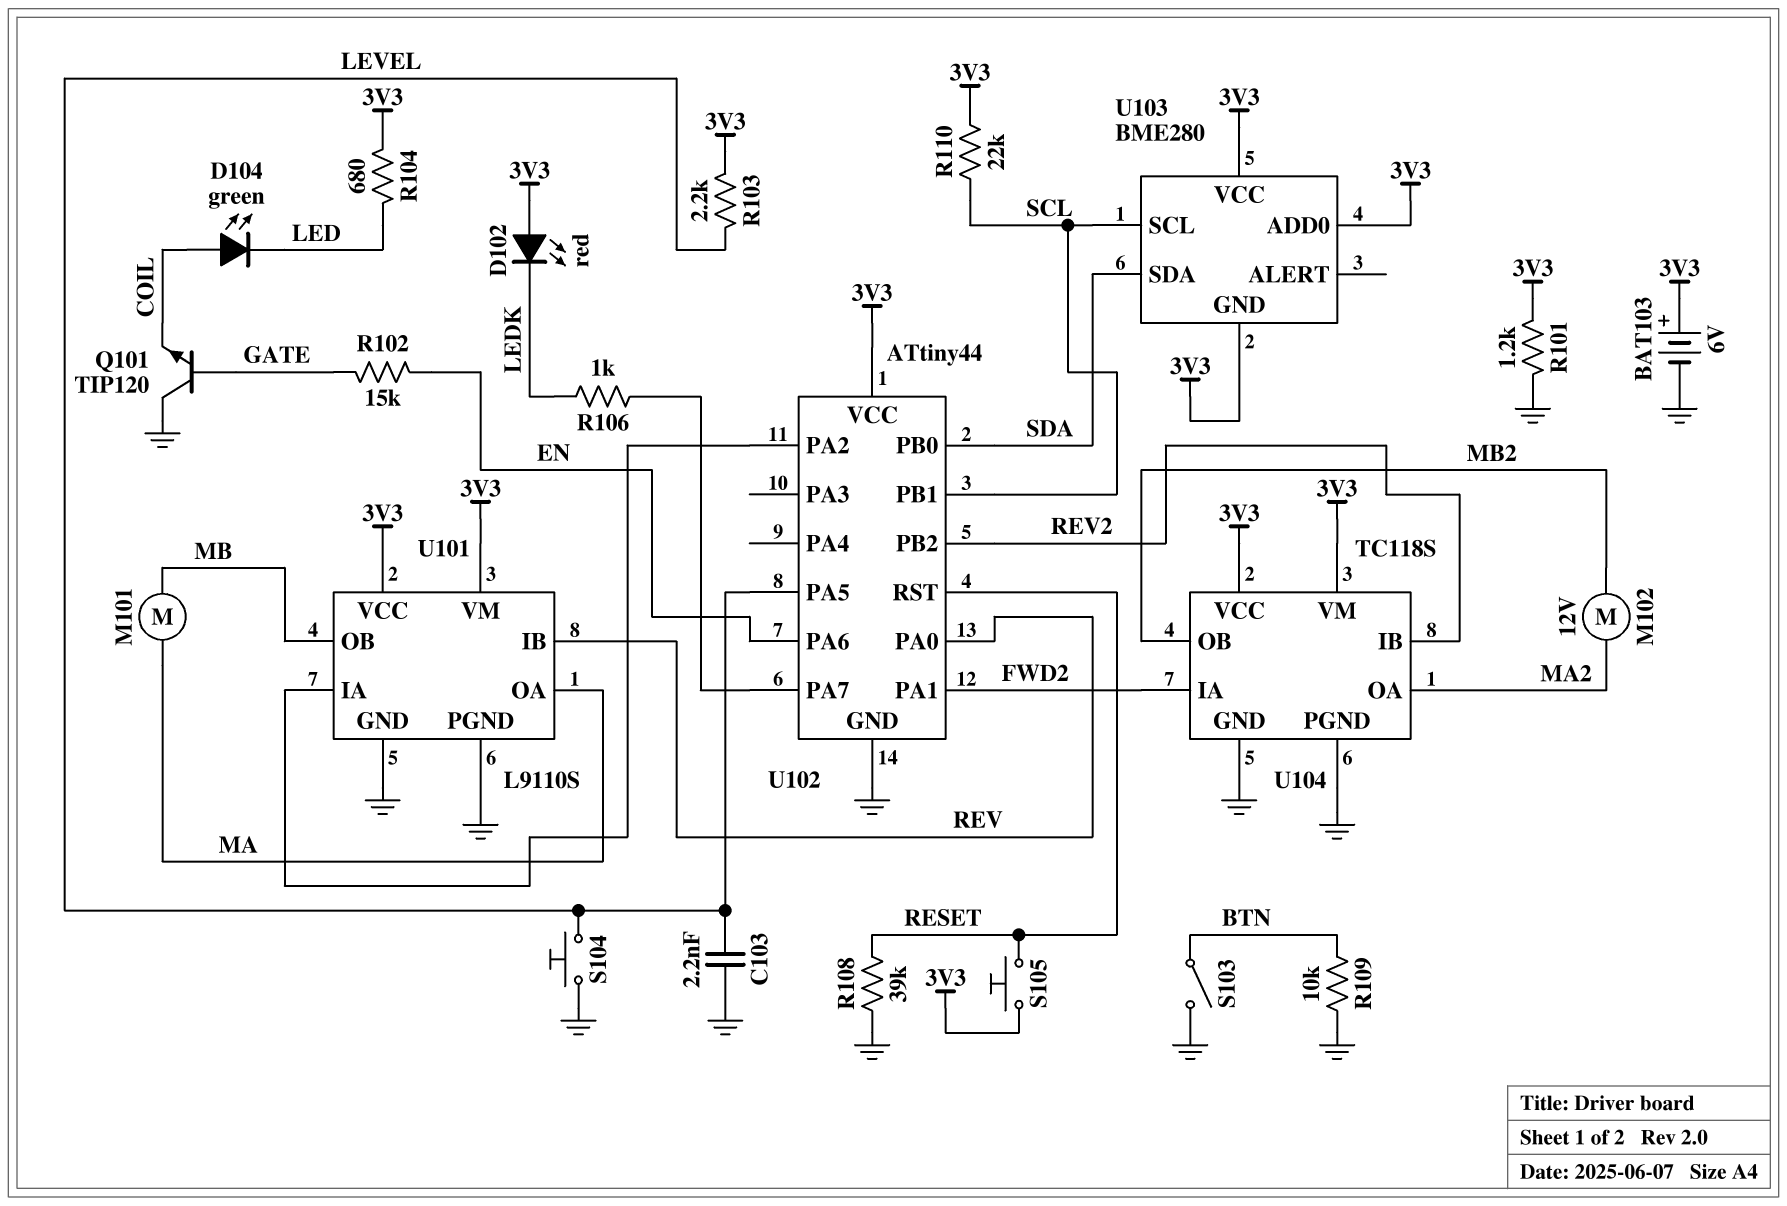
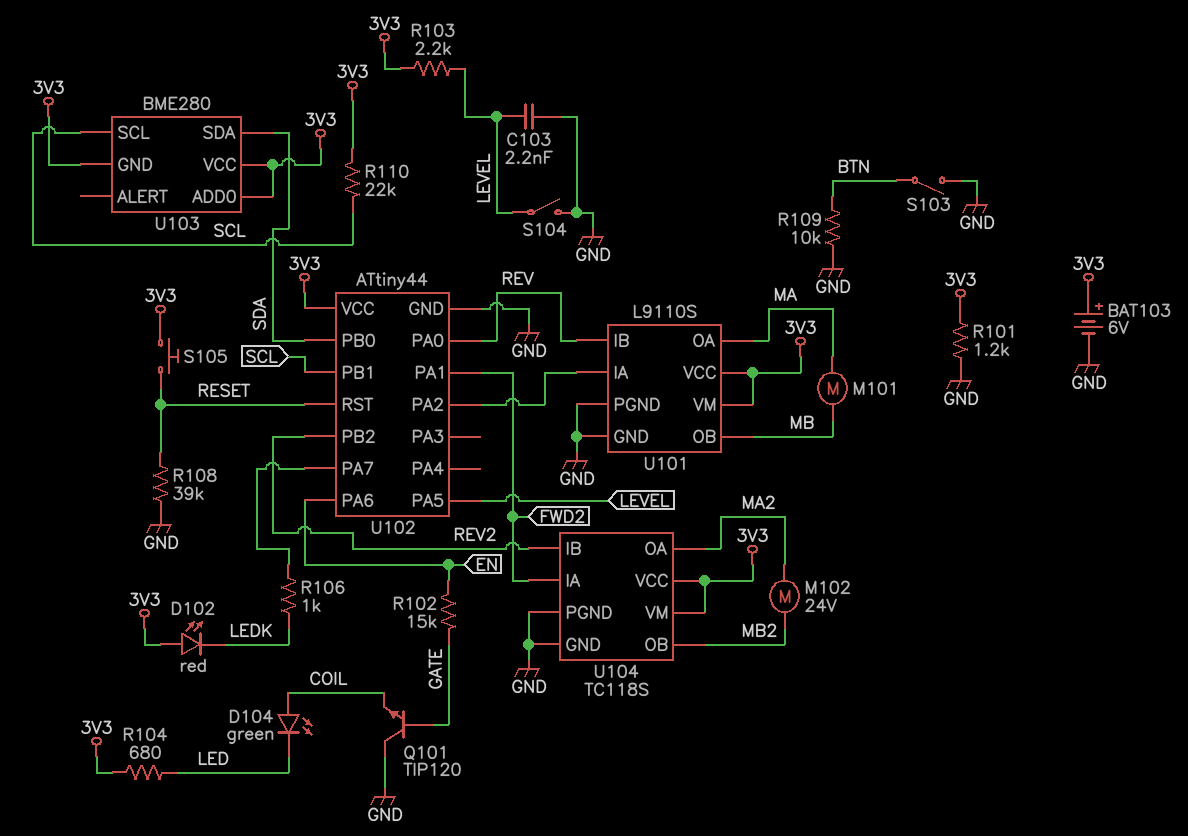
M102: motor 12V (MA2, MB2) -> motor 24V (MA2, MB2)
S104: button (GND, LEVEL) -> switch (GND, LEVEL)

